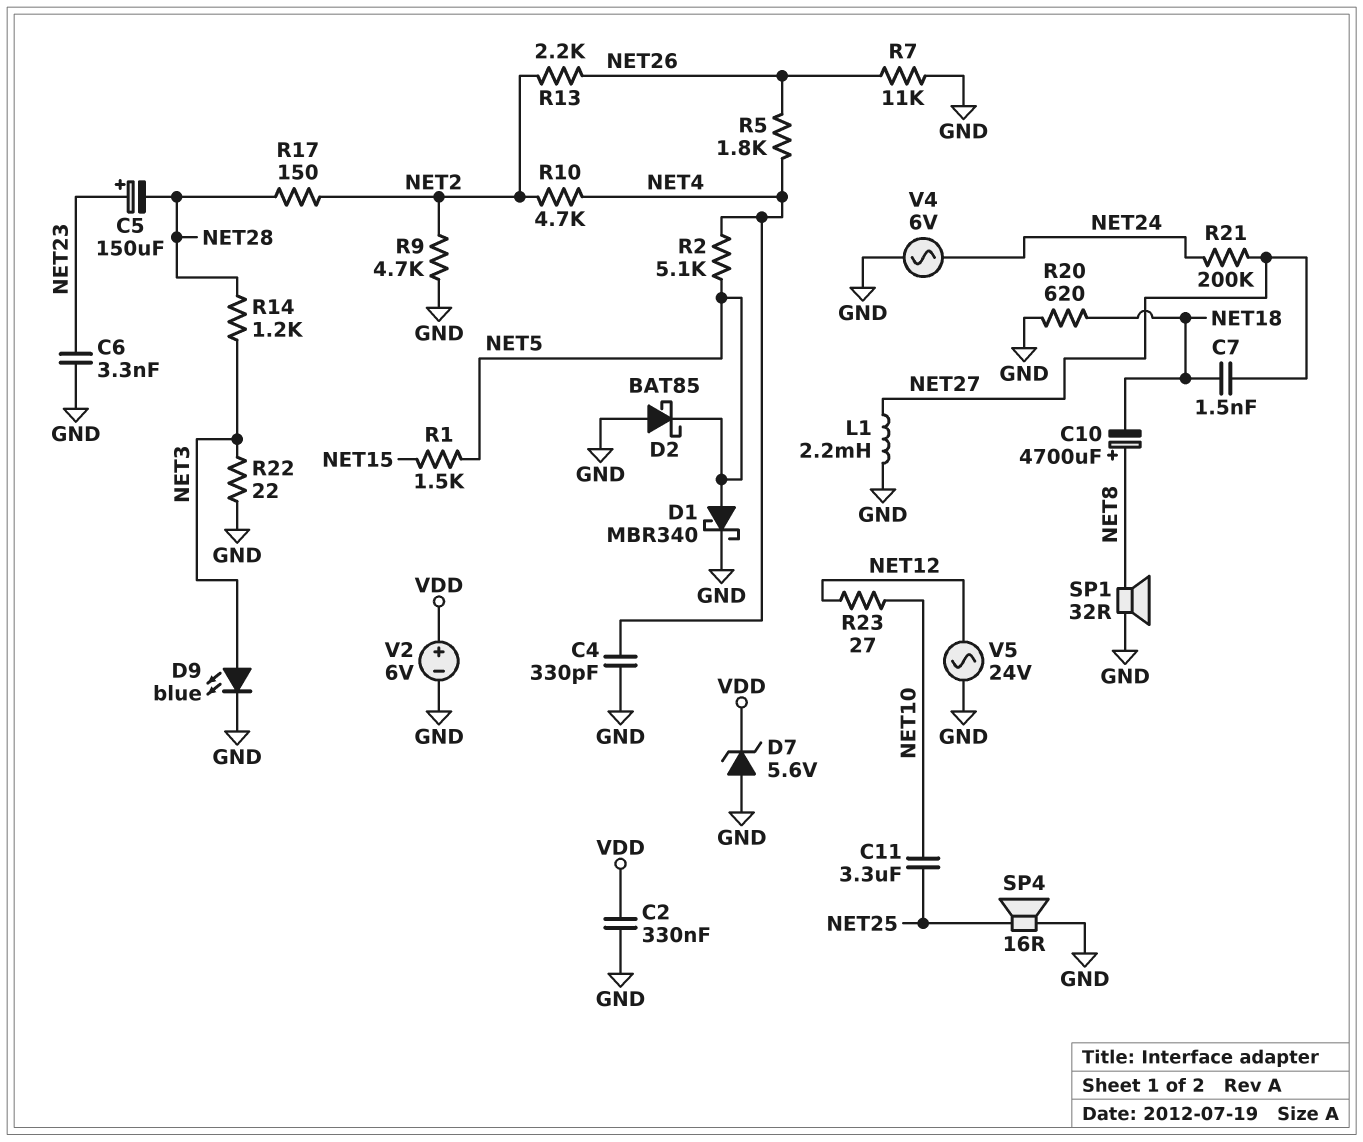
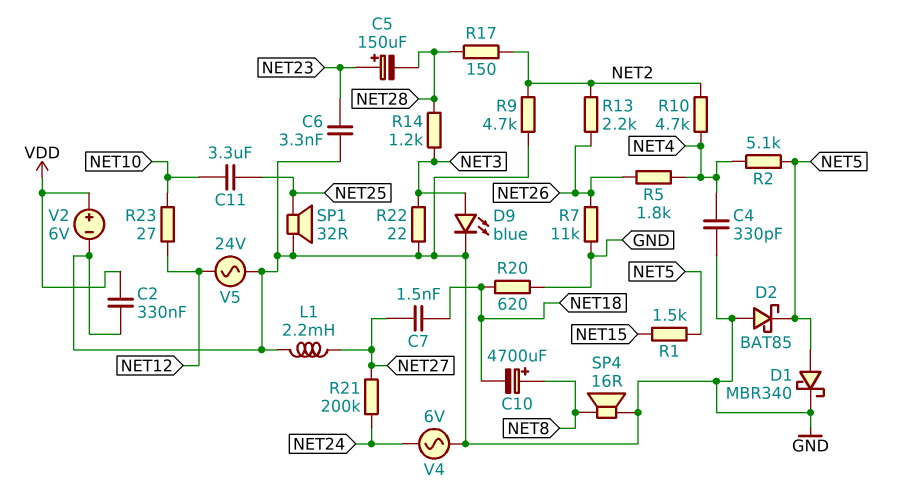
D7: zener 5.6V (A GND, K VDD) -> none
SP1: speaker 32R (GND, NET8) -> speaker 32R (GND, NET25)
SP4: speaker 16R (GND, NET25) -> speaker 16R (GND, NET8)

